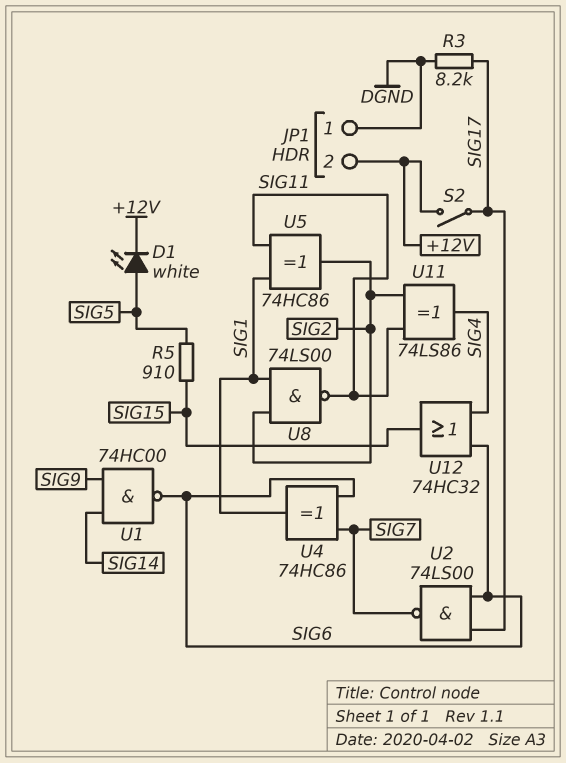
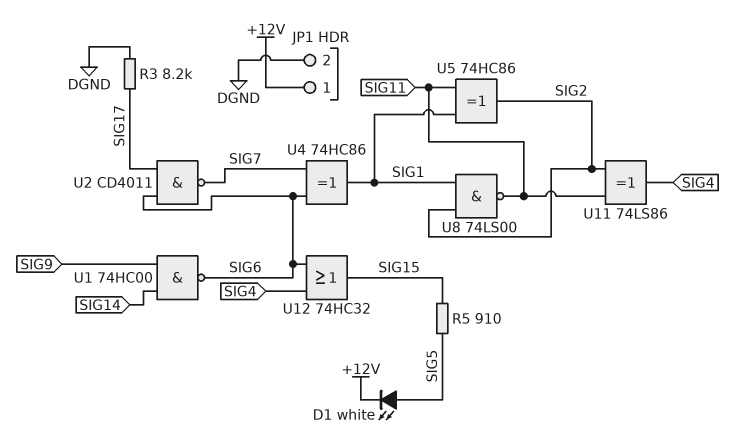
JP1 pin 1: DGND -> +12V
JP1 pin 2: +12V -> DGND
S2: switch (+12V, SIG17) -> none
U2: NAND 74LS00 (in SIG6, in SIG17, out SIG7) -> NAND CD4011 (in SIG6, in SIG17, out SIG7)

